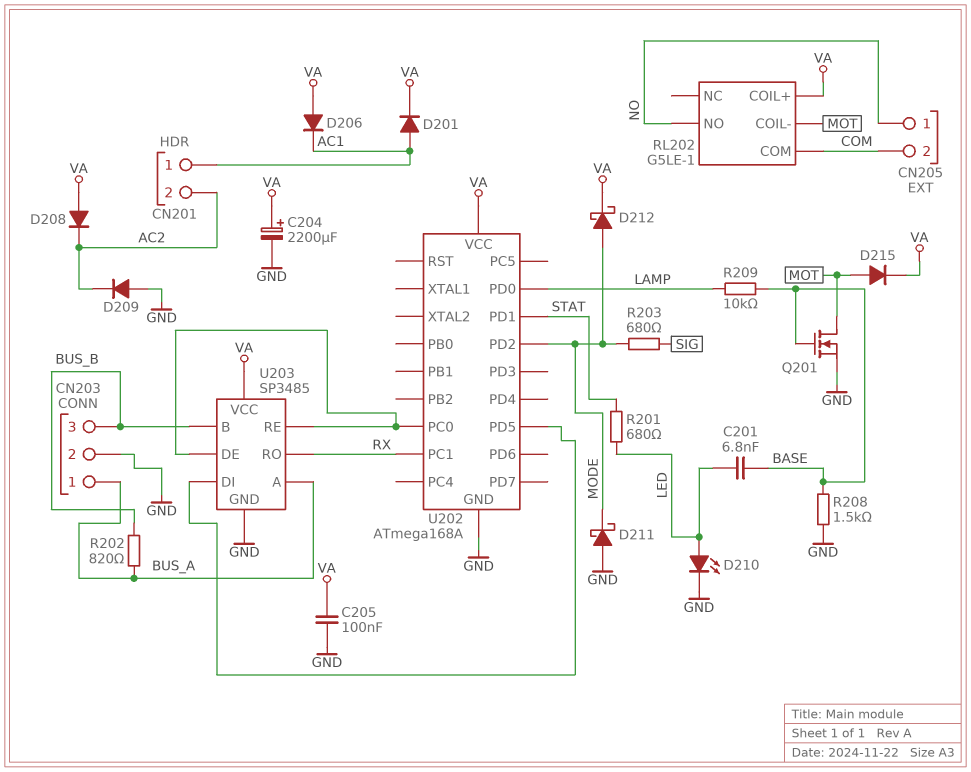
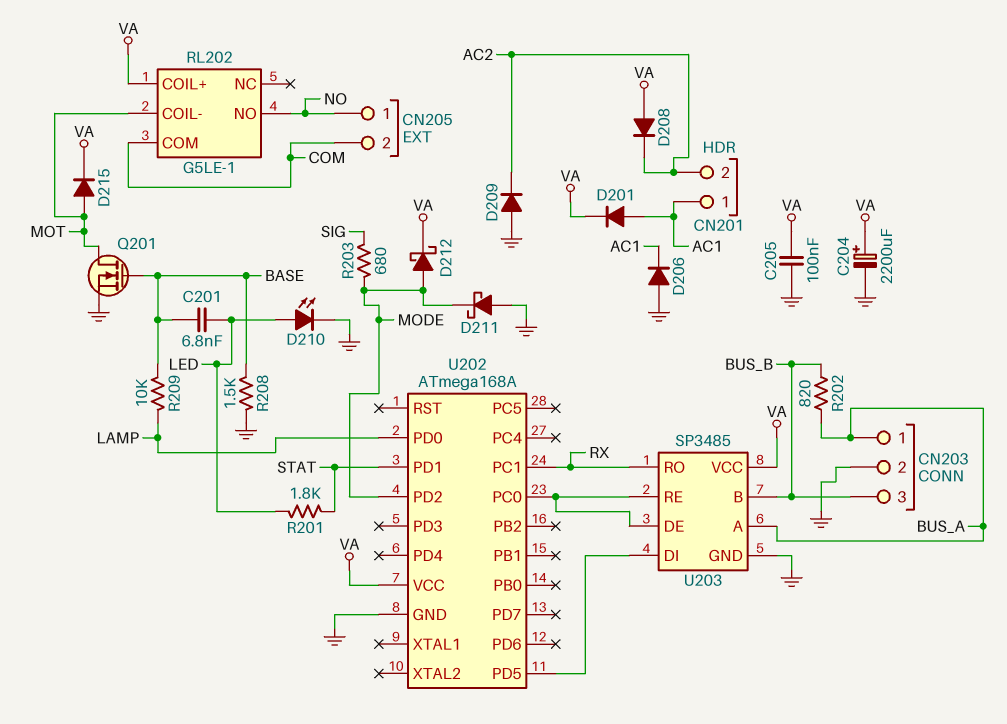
D206: diode (A VA, K AC1) -> diode (A GND, K AC1)
R201: 680 (LED, STAT) -> 1.8k (LED, STAT)

